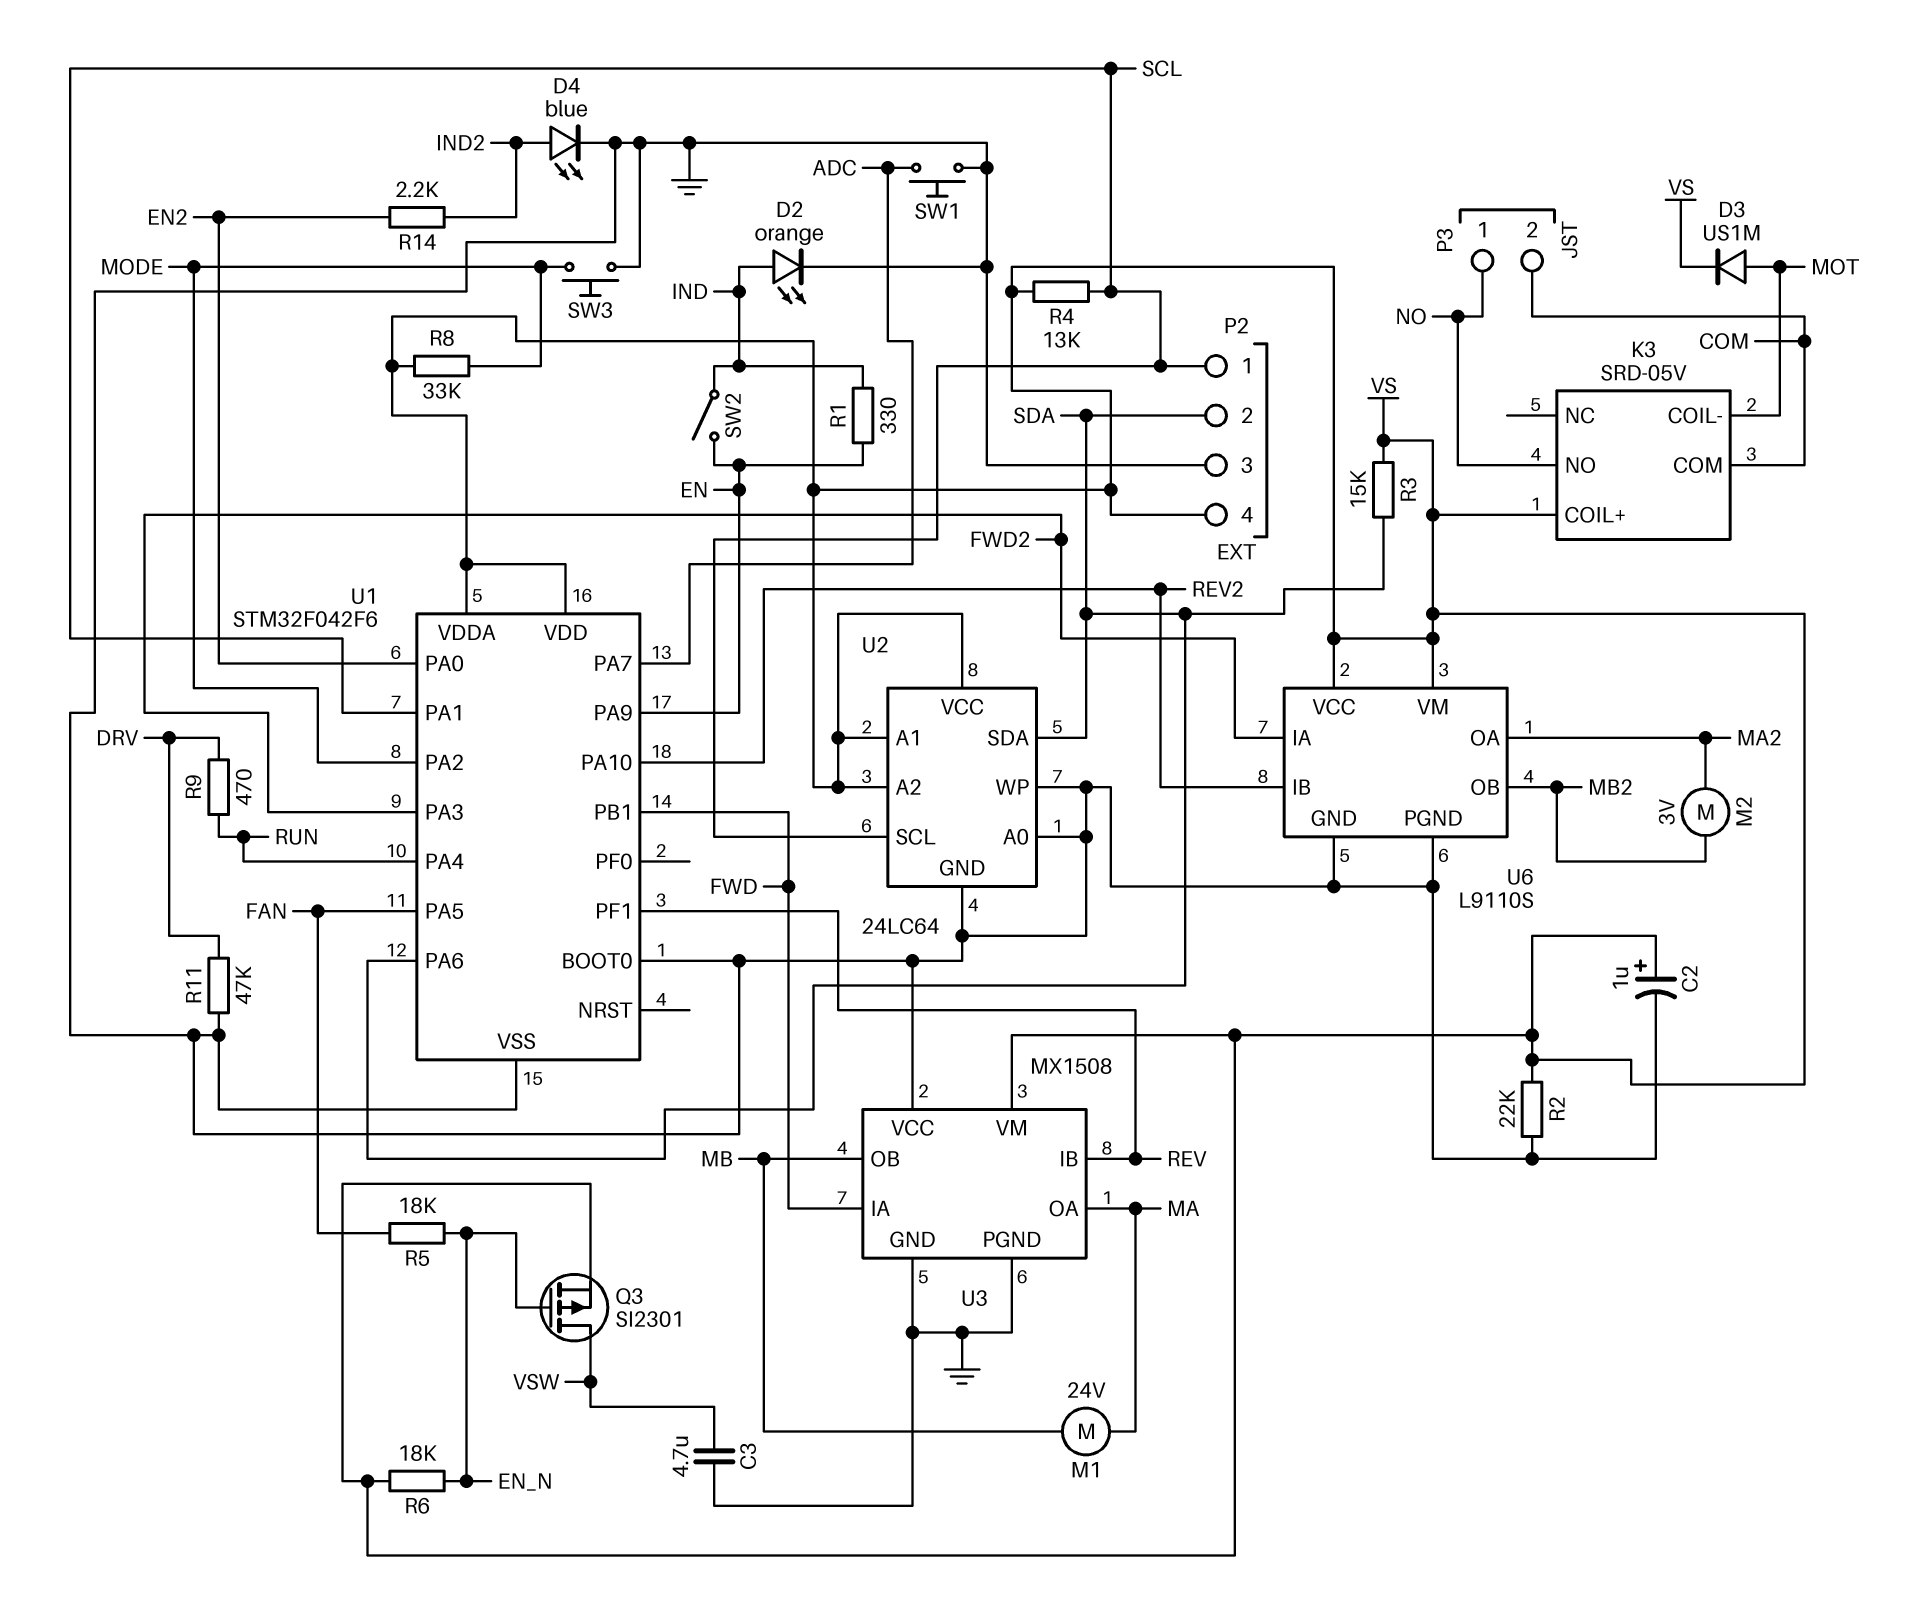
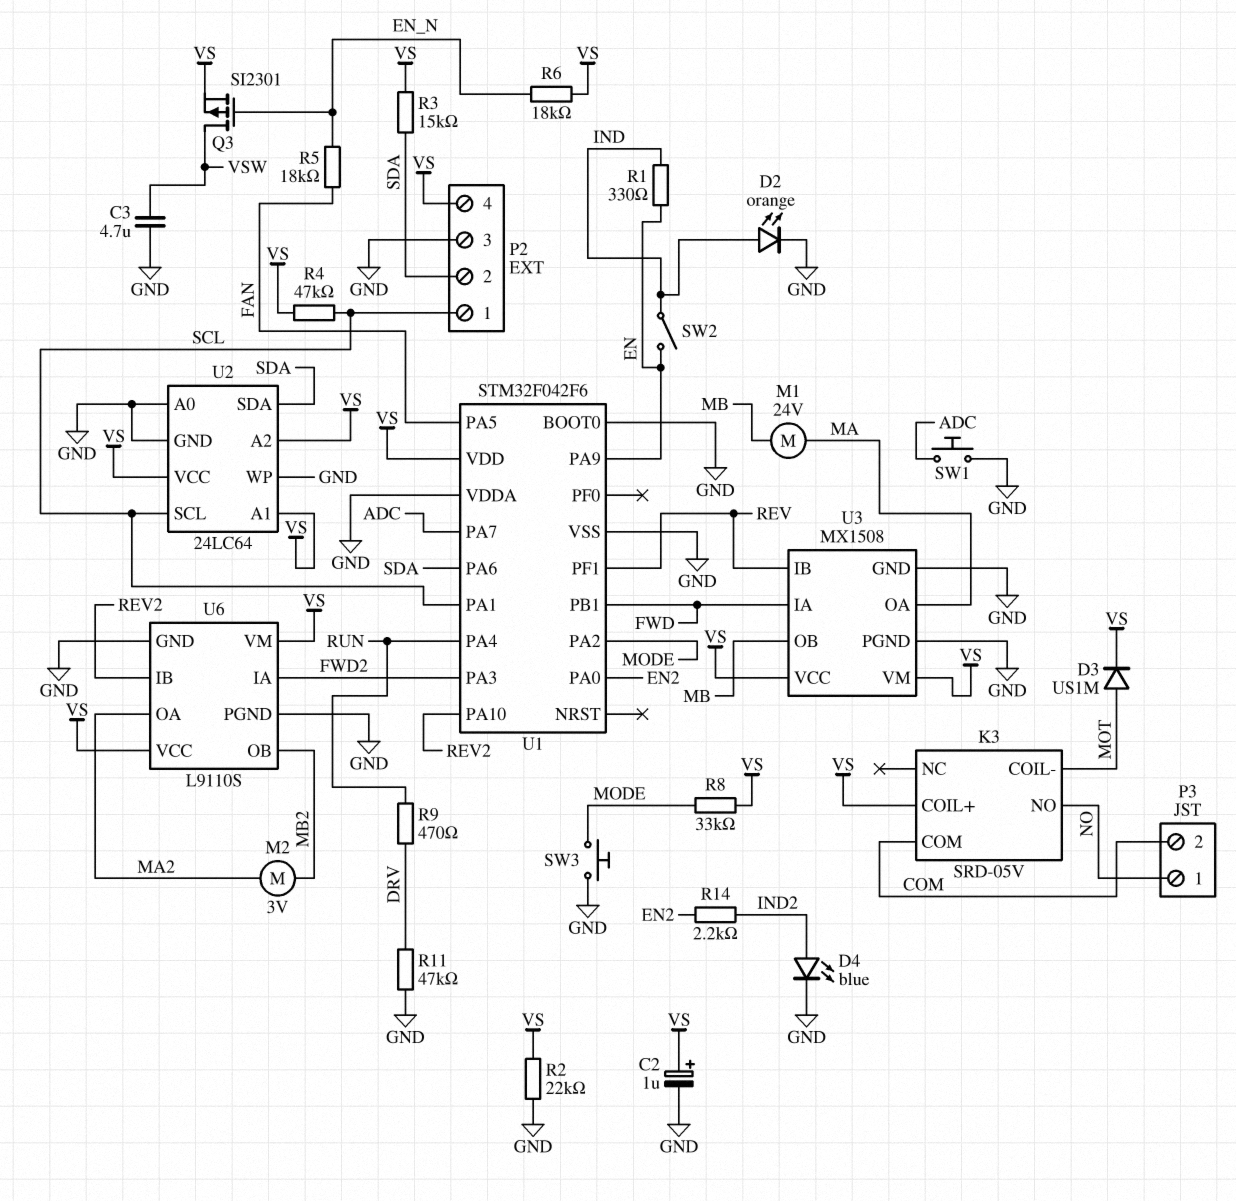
R4: 13k (SCL, VS) -> 47k (SCL, VS)
U1 pin VDDA: VS -> GND
U3 pin VCC: GND -> VS

